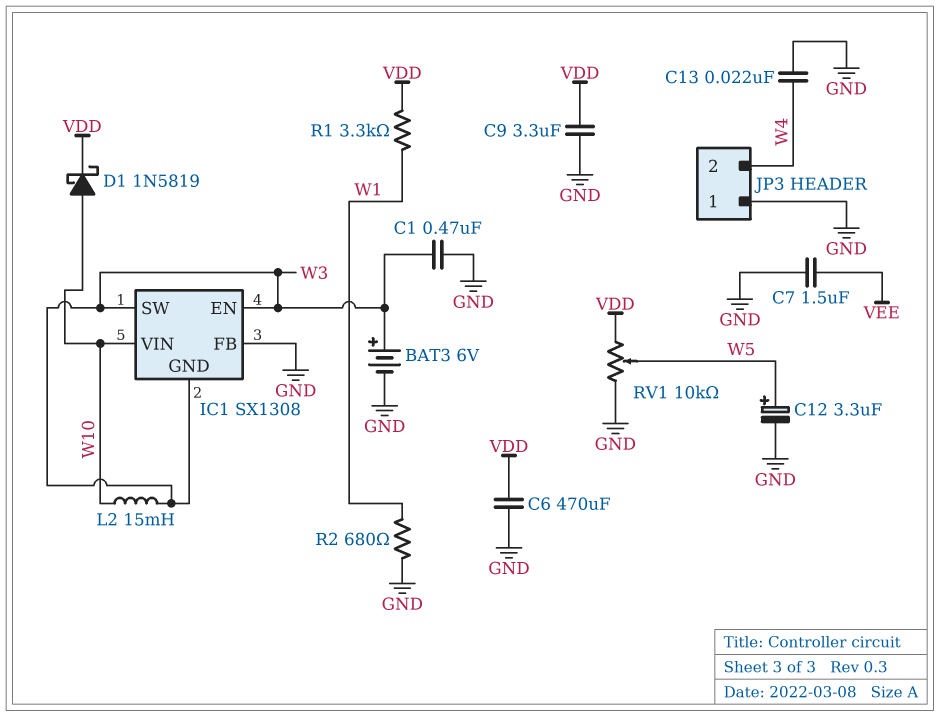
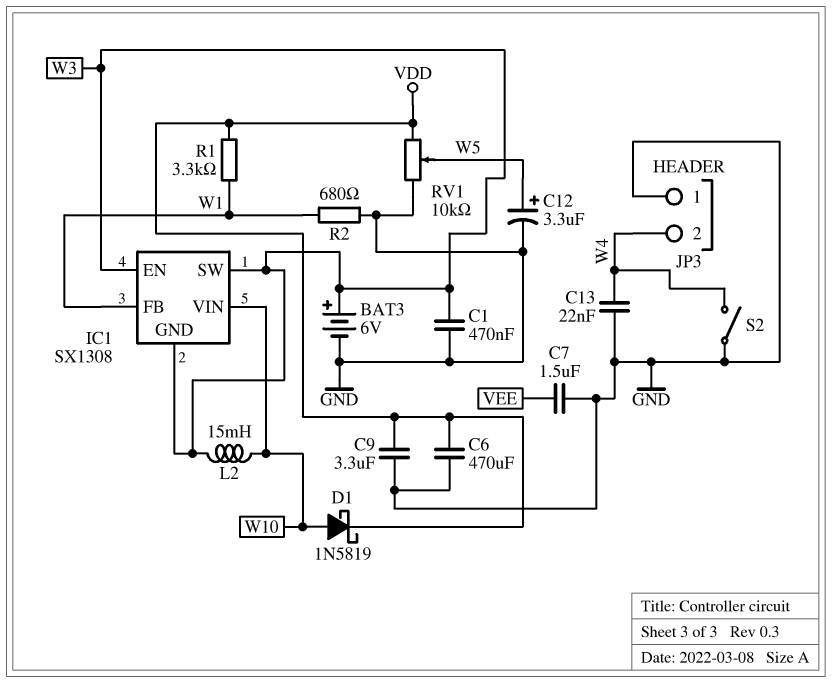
IC1 pin FB: GND -> W1
S2: none -> switch (GND, W4)

